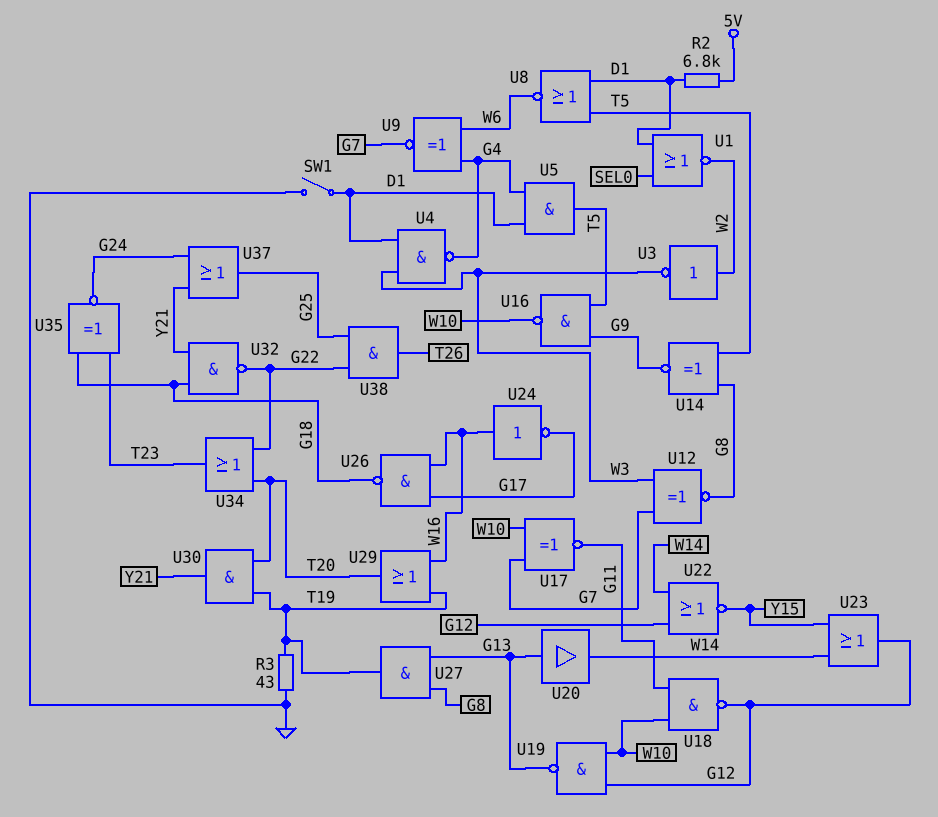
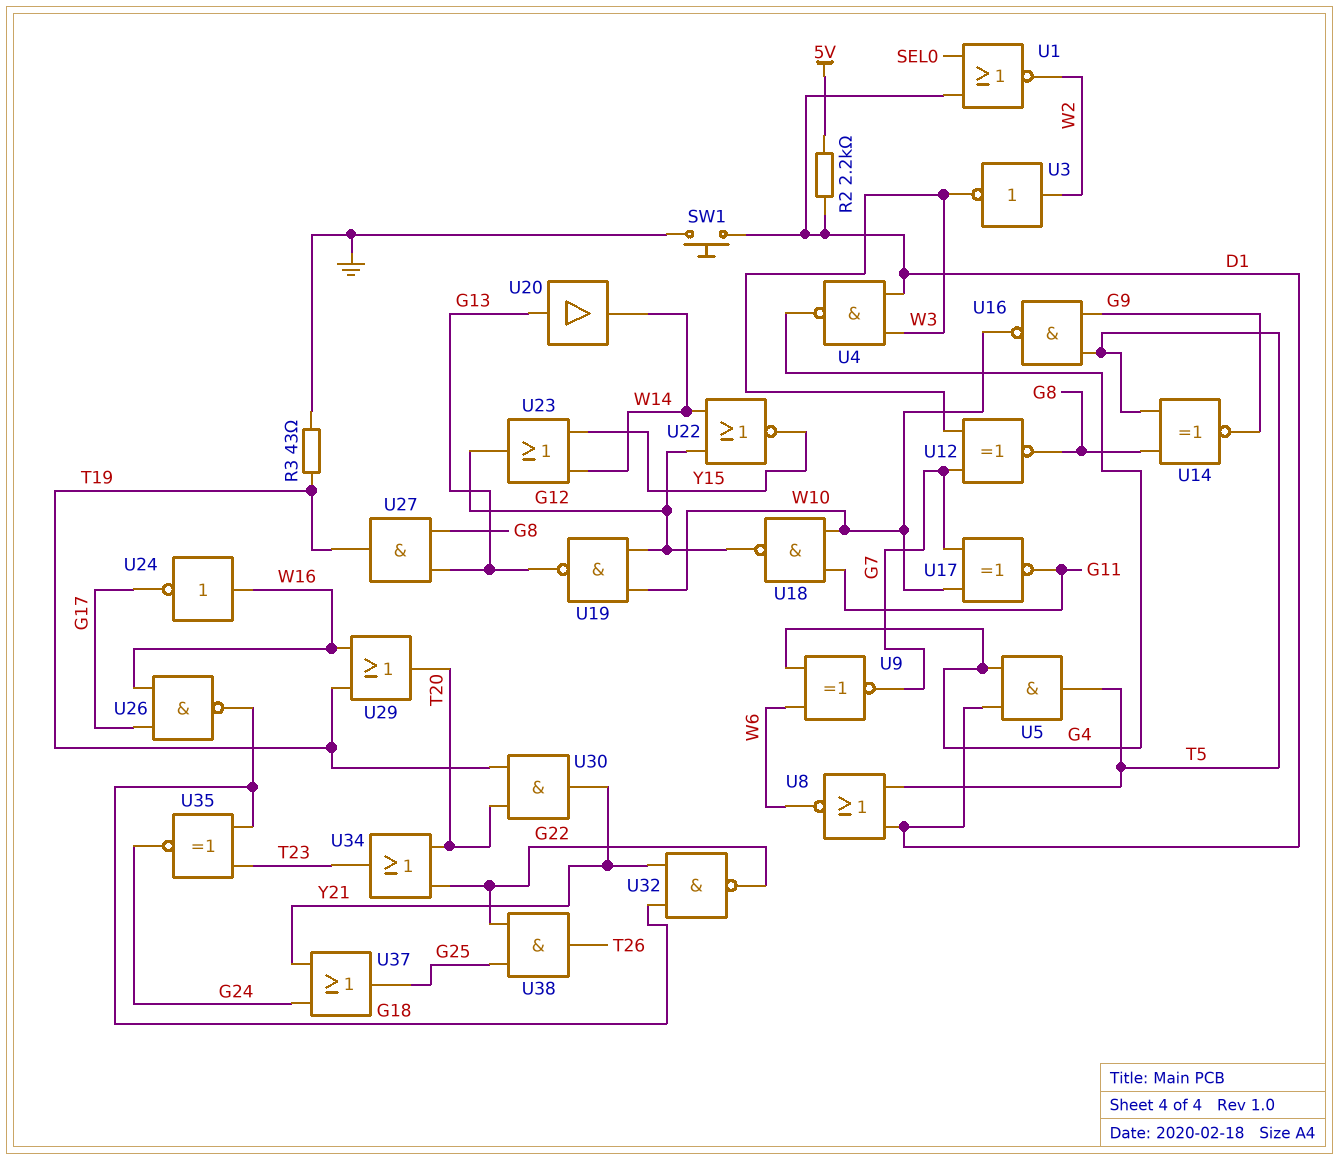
R2: 6.8k (5V, D1) -> 2.2k (5V, D1)
SW1: switch (D1, GND) -> button (D1, GND)

